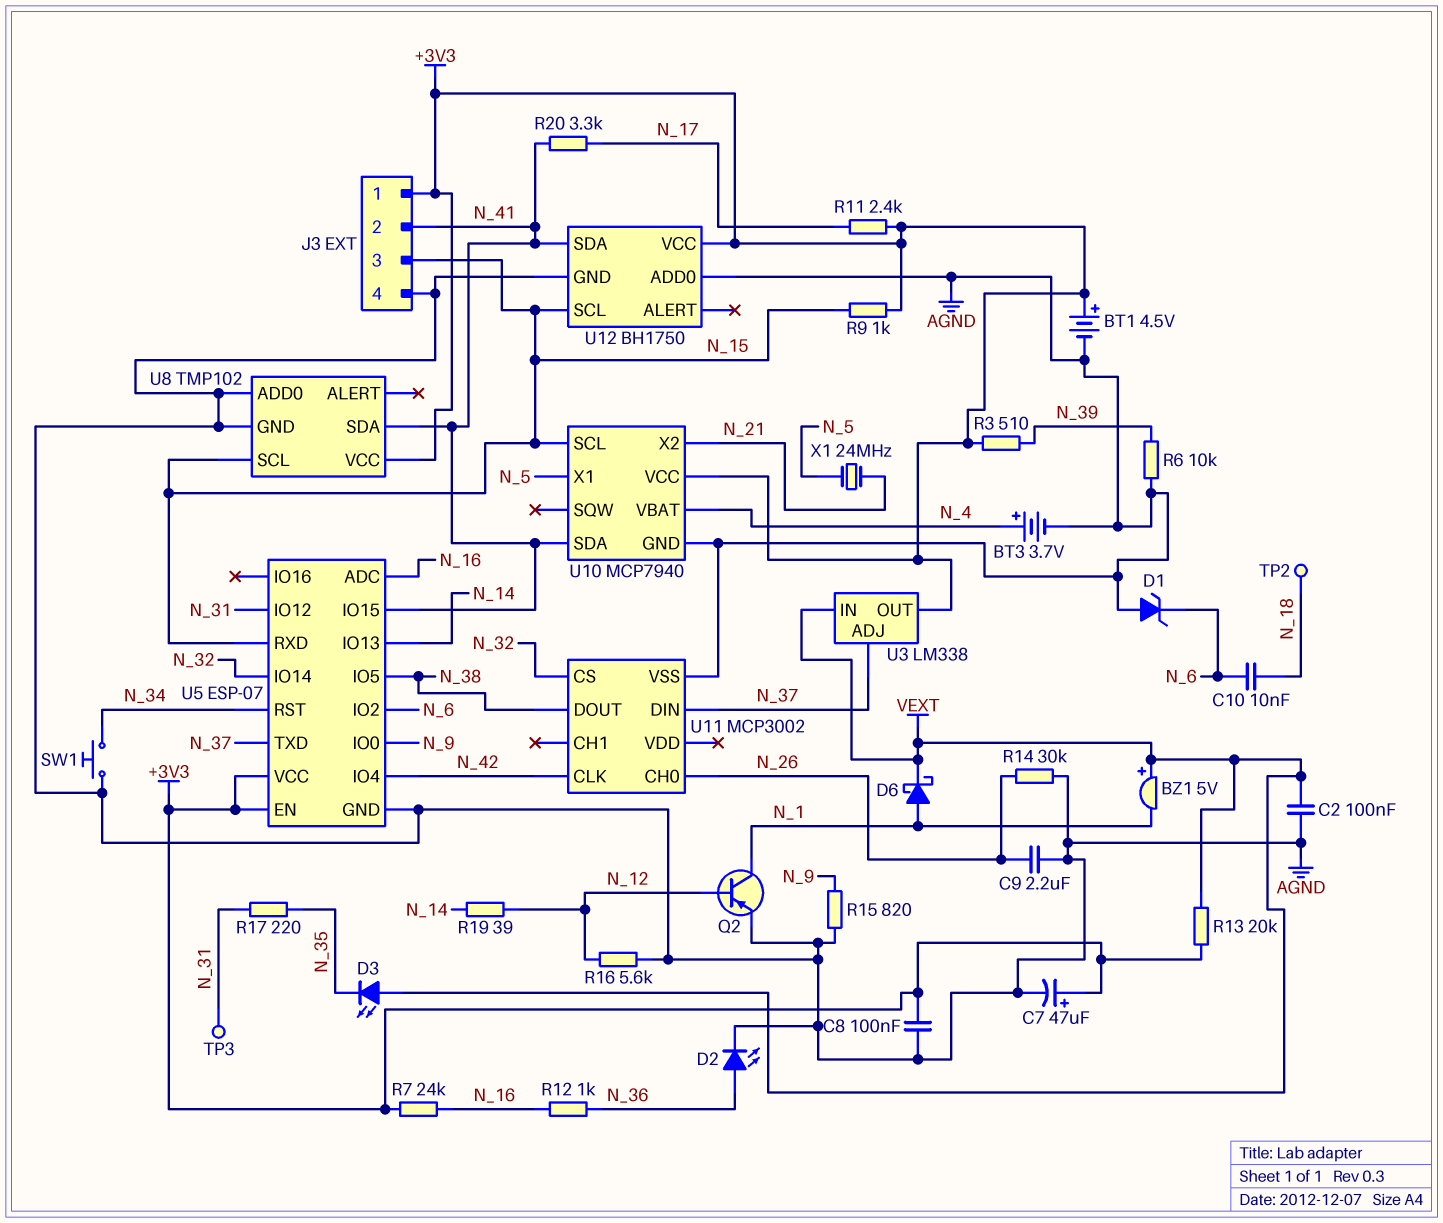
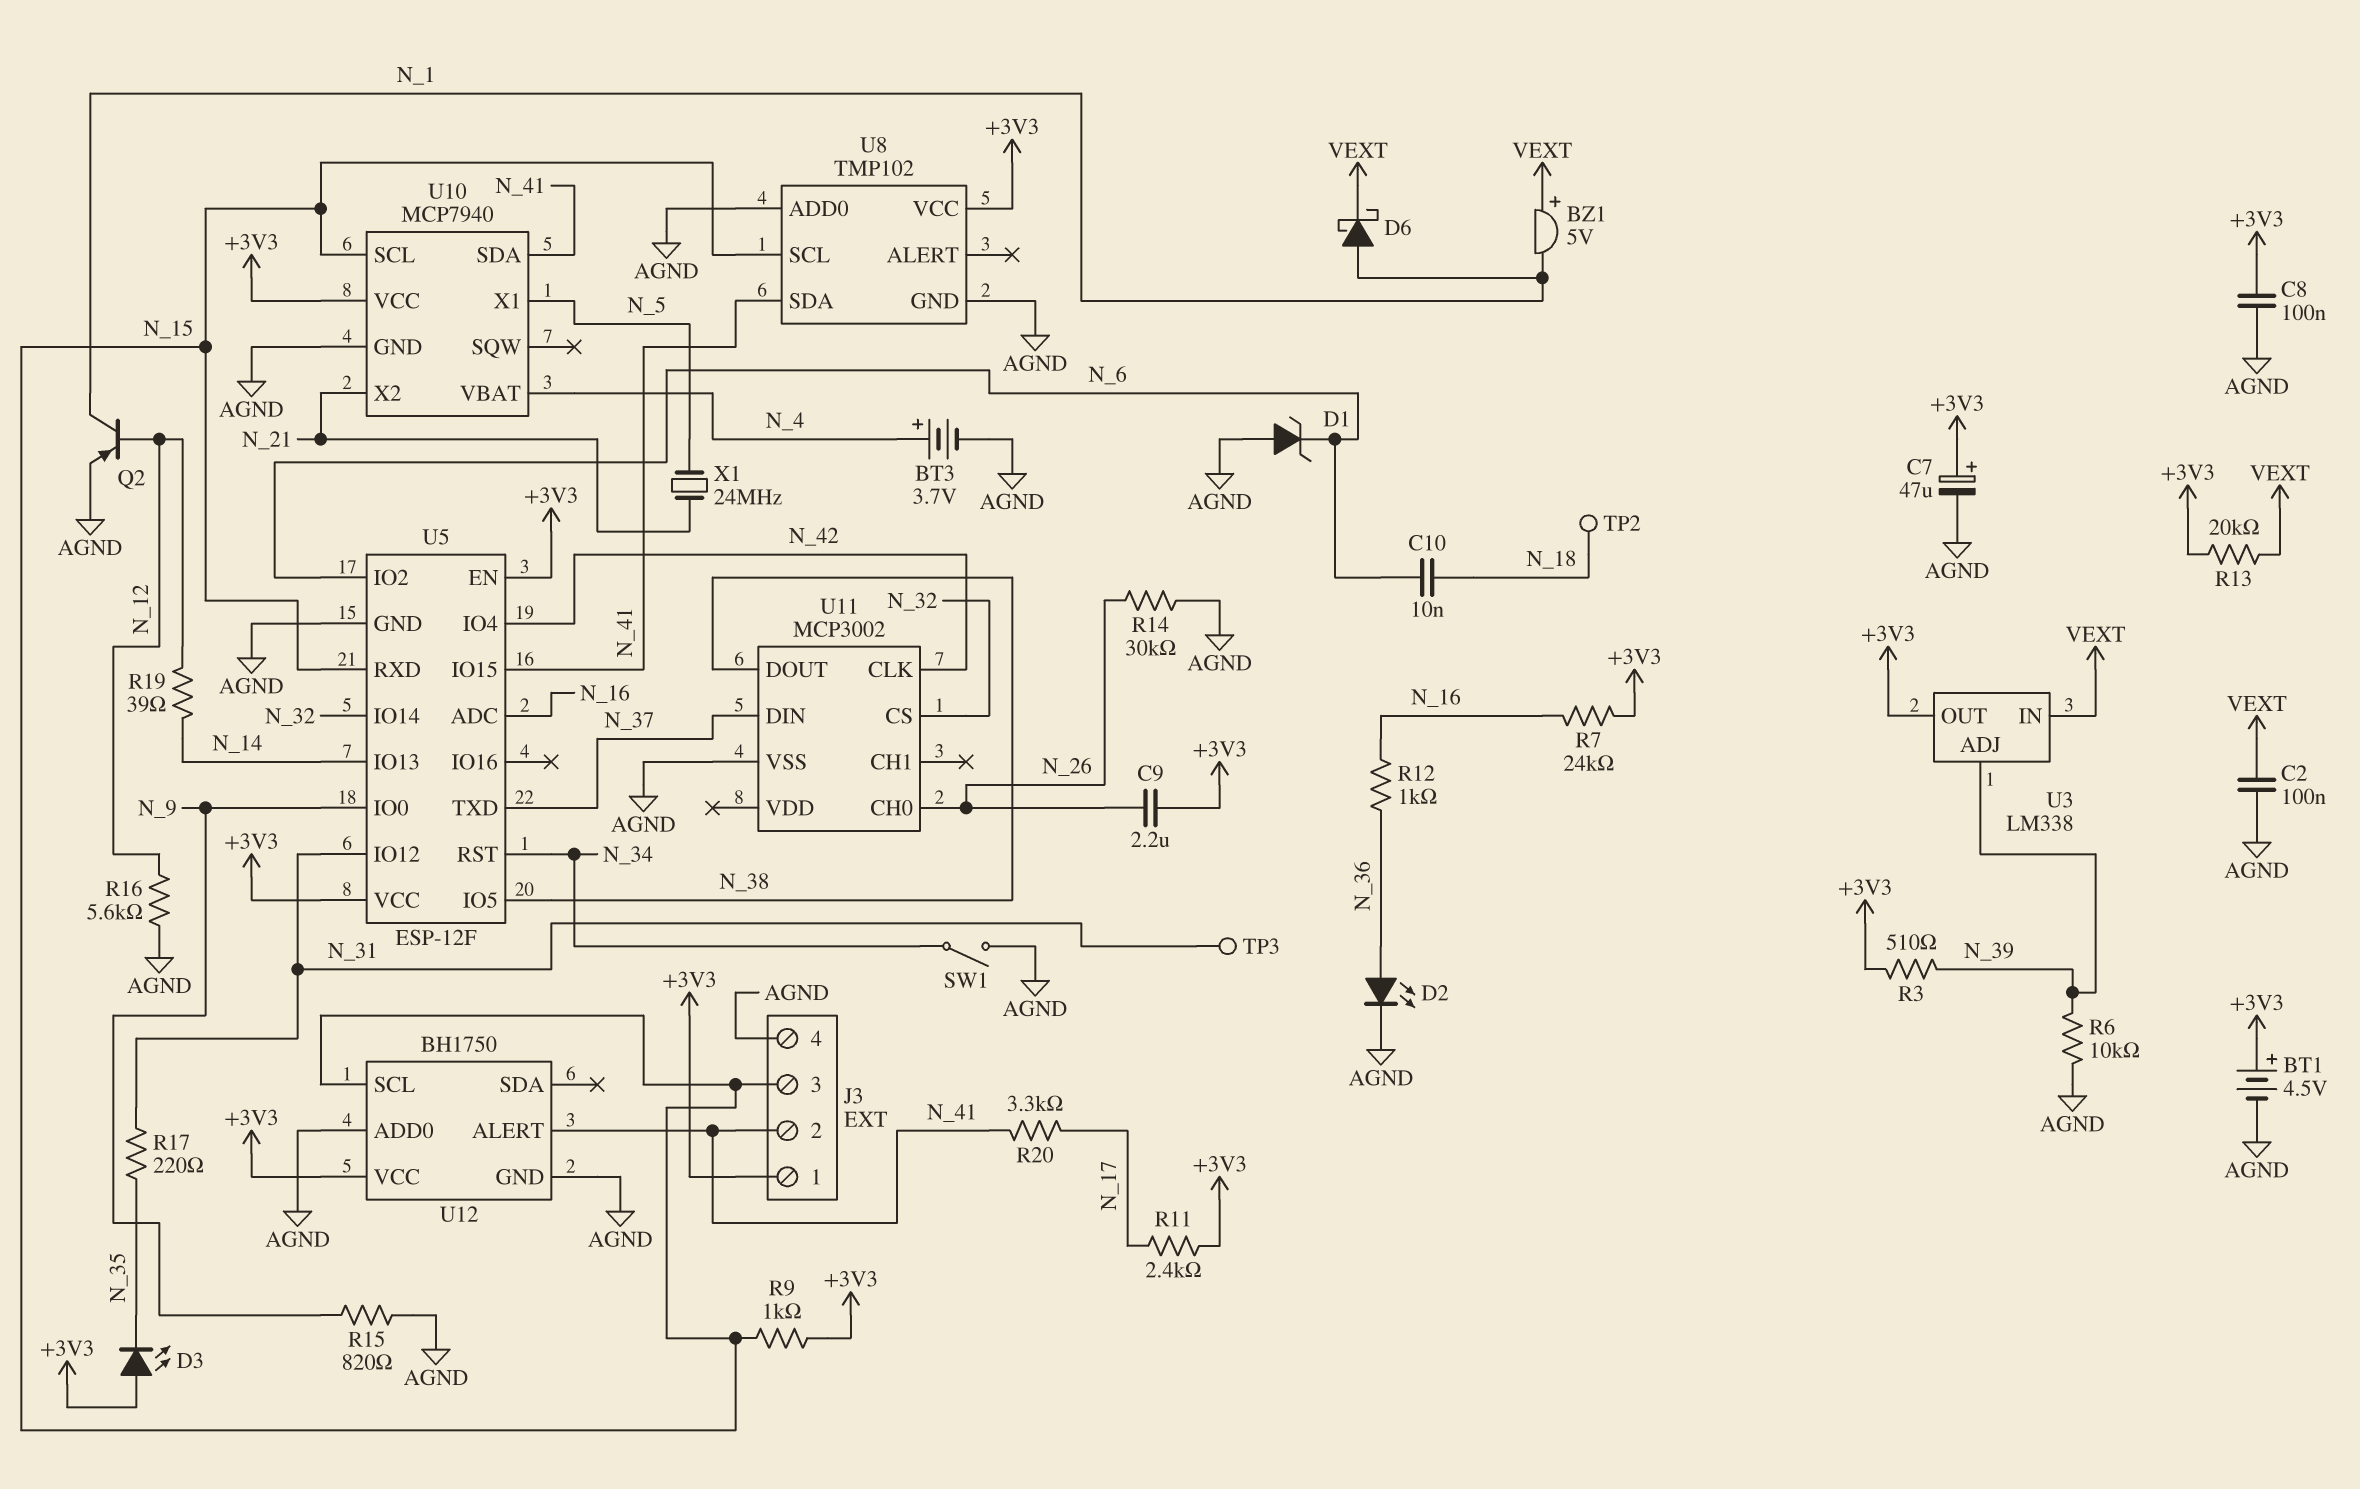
C9: 2.2uF (AGND, N_26) -> 2.2uF (+3V3, N_26)
D3: LED (A VEXT, K N_35) -> LED (A +3V3, K N_35)
SW1: button (AGND, N_34) -> switch (AGND, N_34)
U3 pin ADJ: N_37 -> N_39
U5: ESP-07 -> ESP-12F
U12 pin ALERT: none -> N_41
U12 pin SDA: N_41 -> none

